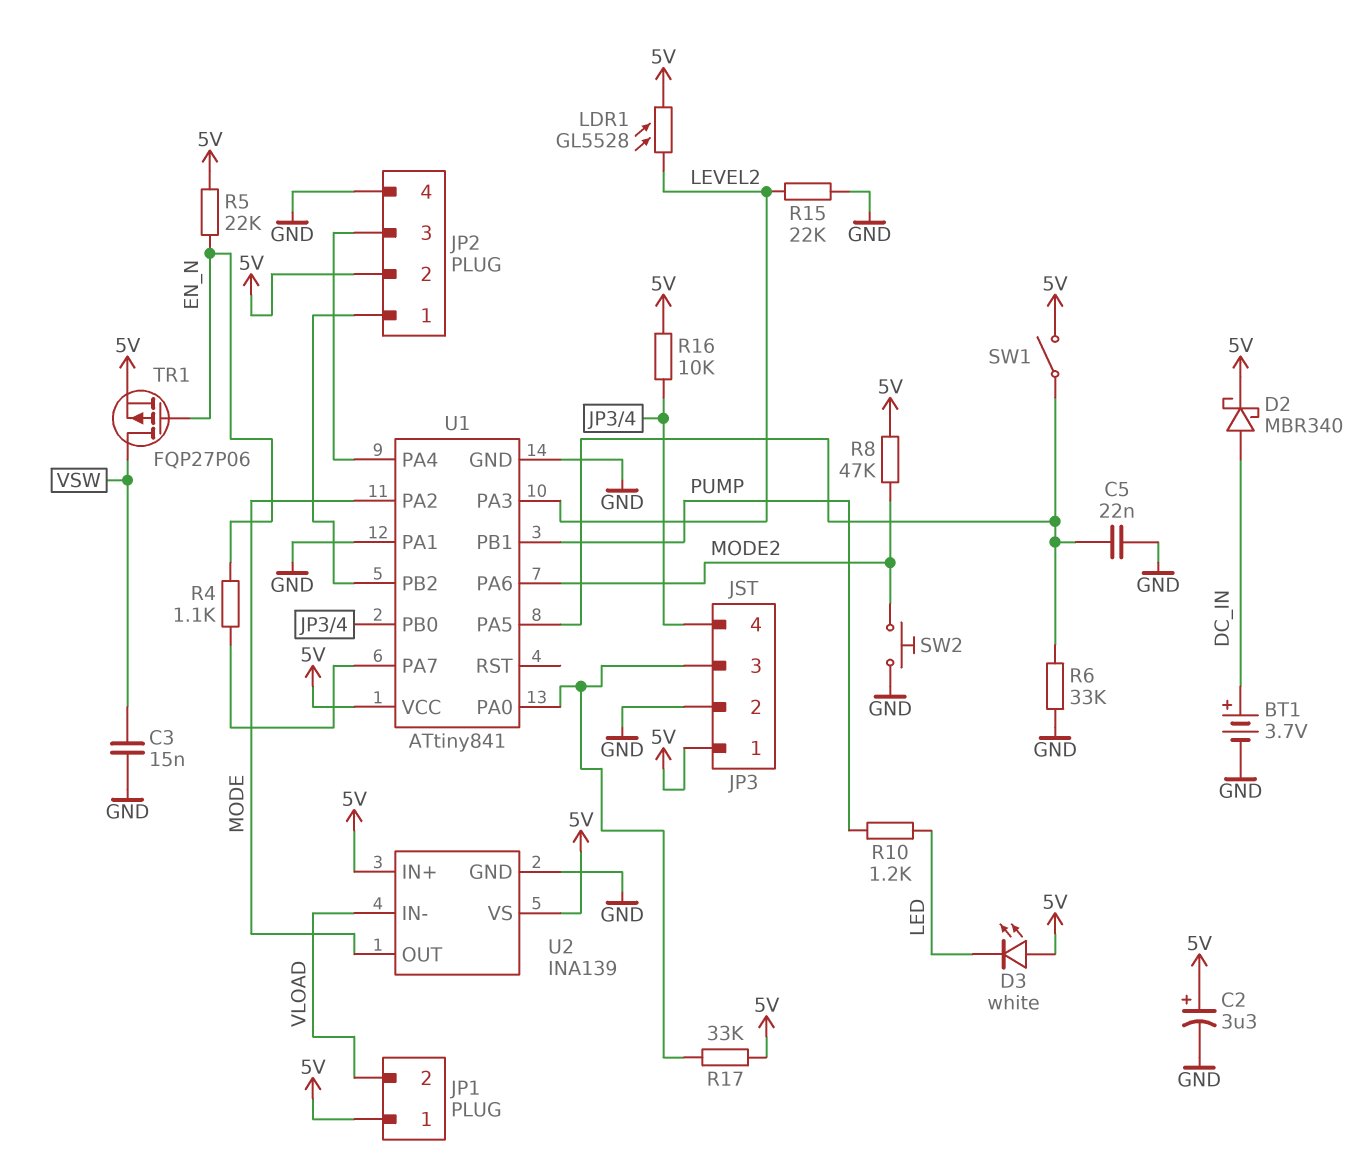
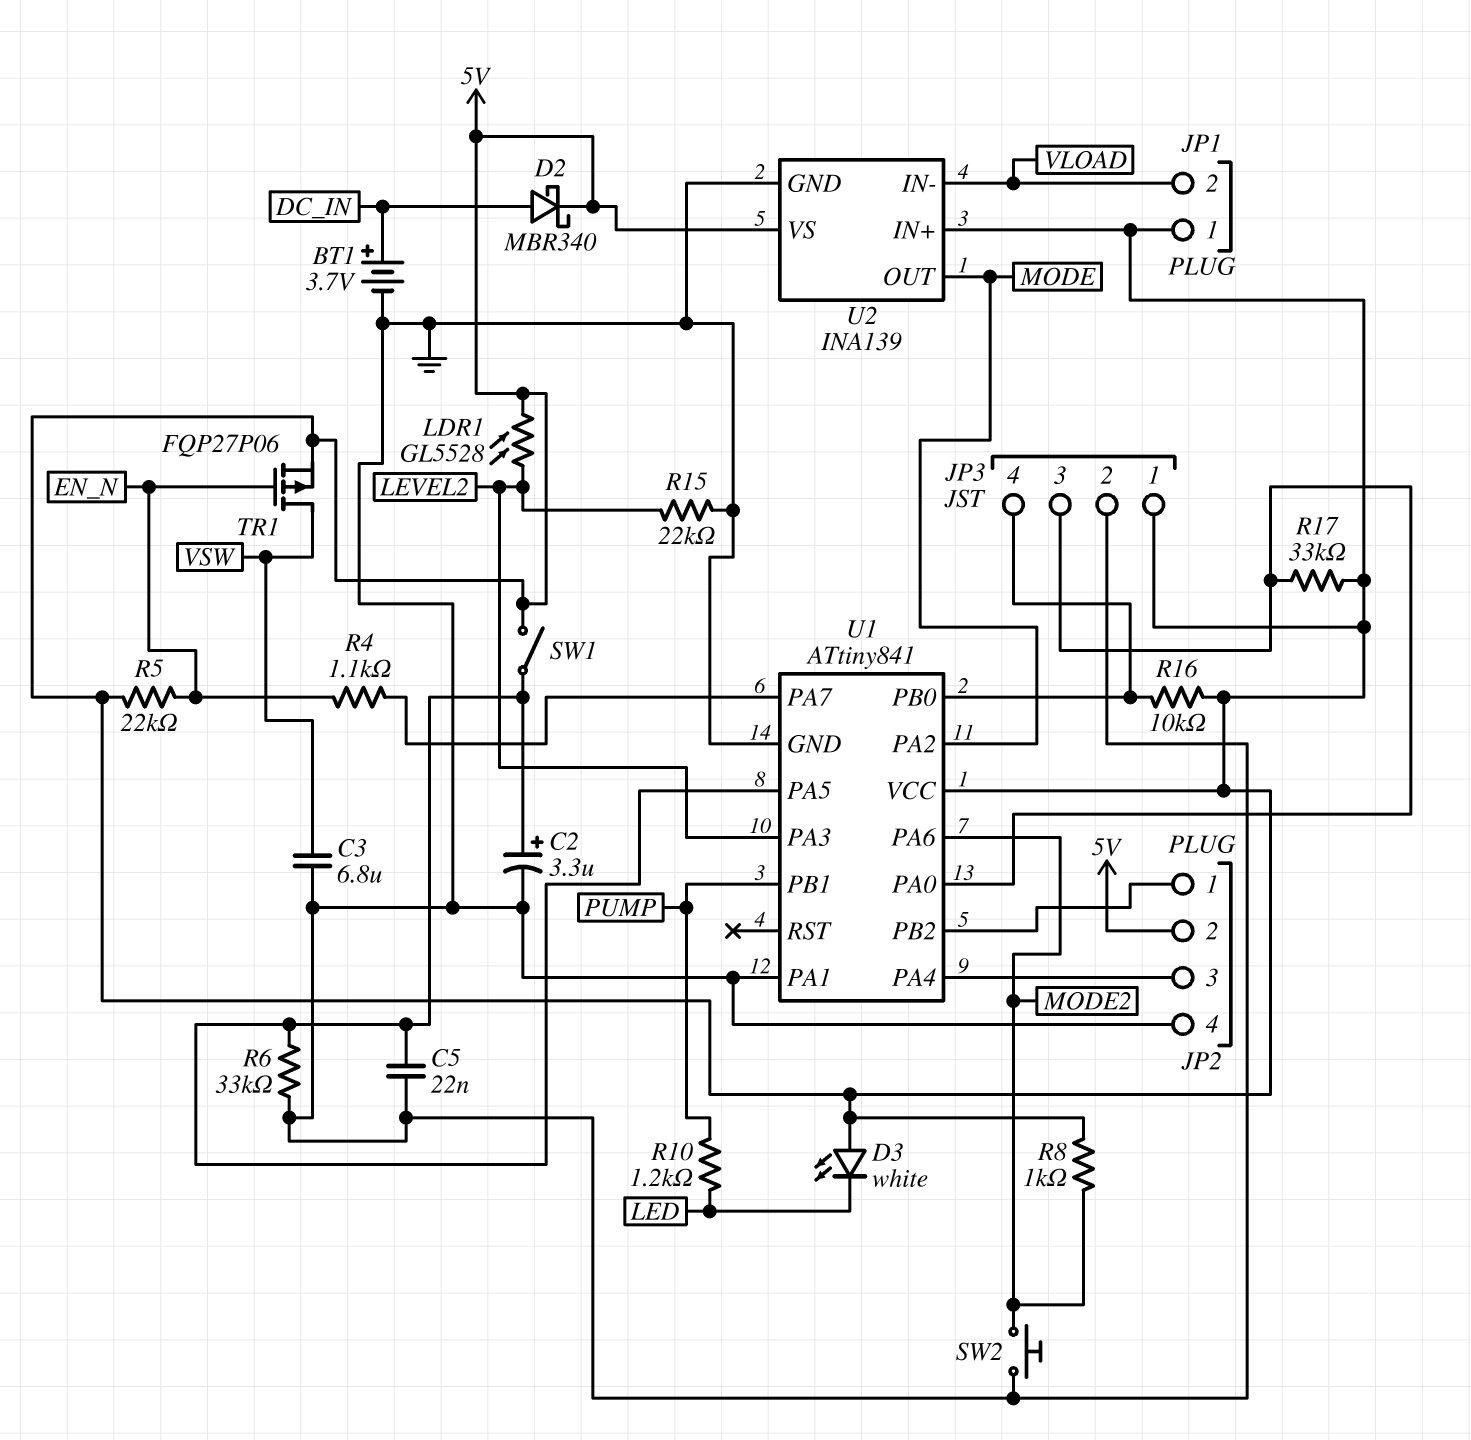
C2: 3.3uF (plus 5V, minus GND) -> 3.3uF (plus U1/PA5, minus GND)
C3: 15nF (GND, VSW) -> 6.8uF (GND, VSW)
R8: 47k (5V, MODE2) -> 1k (5V, MODE2)

